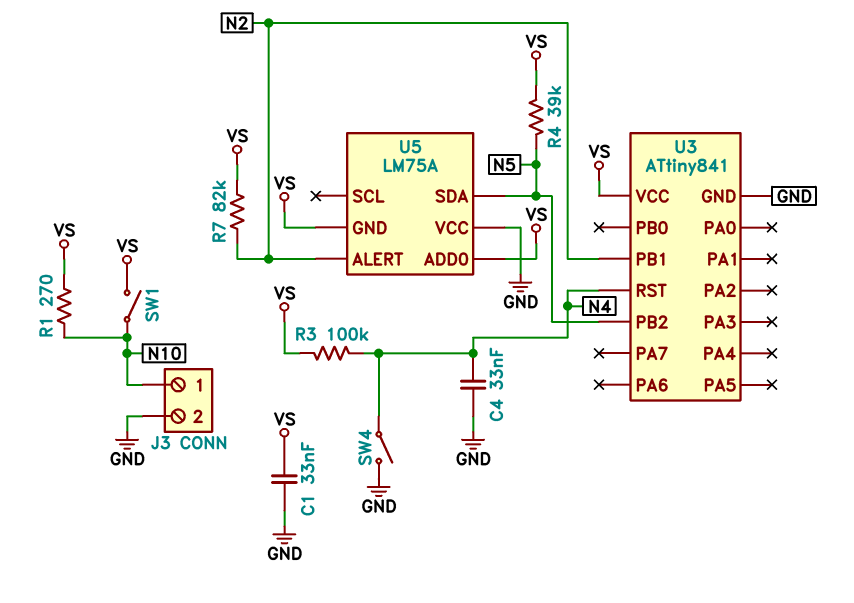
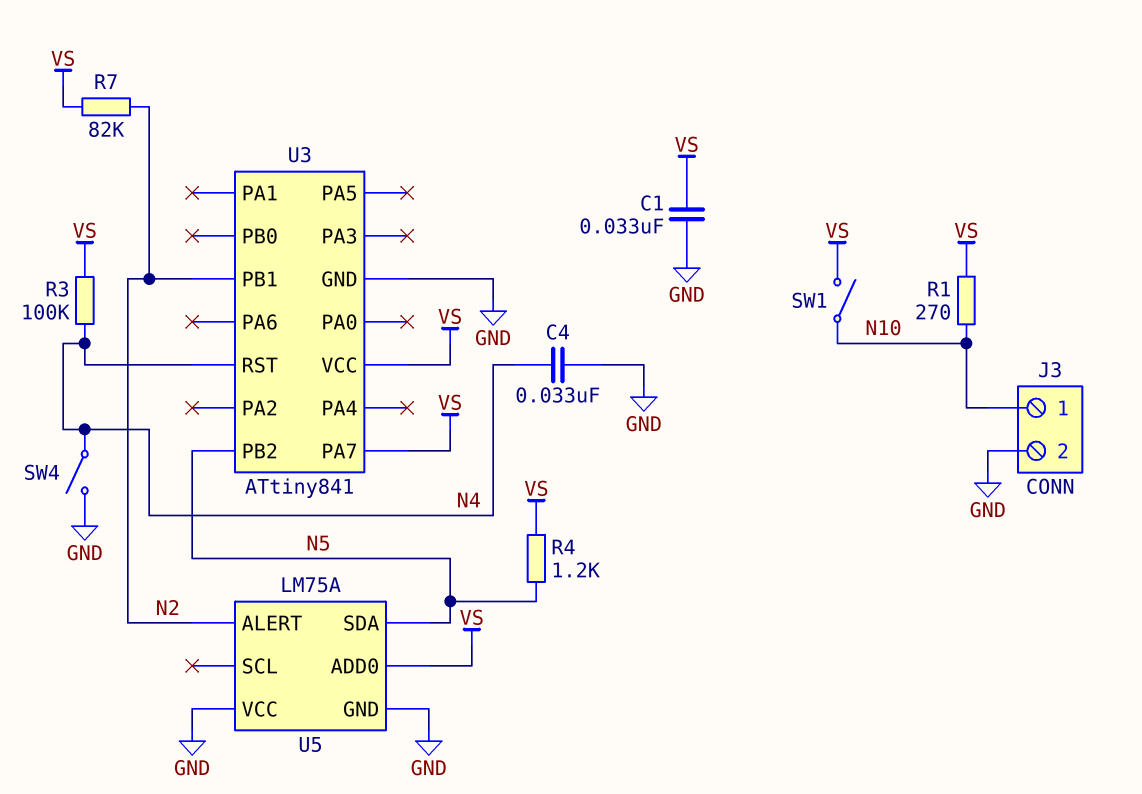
R4: 39k (N5, VS) -> 1.2k (N5, VS)
U3 pin PA7: none -> VS
U5 pin GND: VS -> GND

